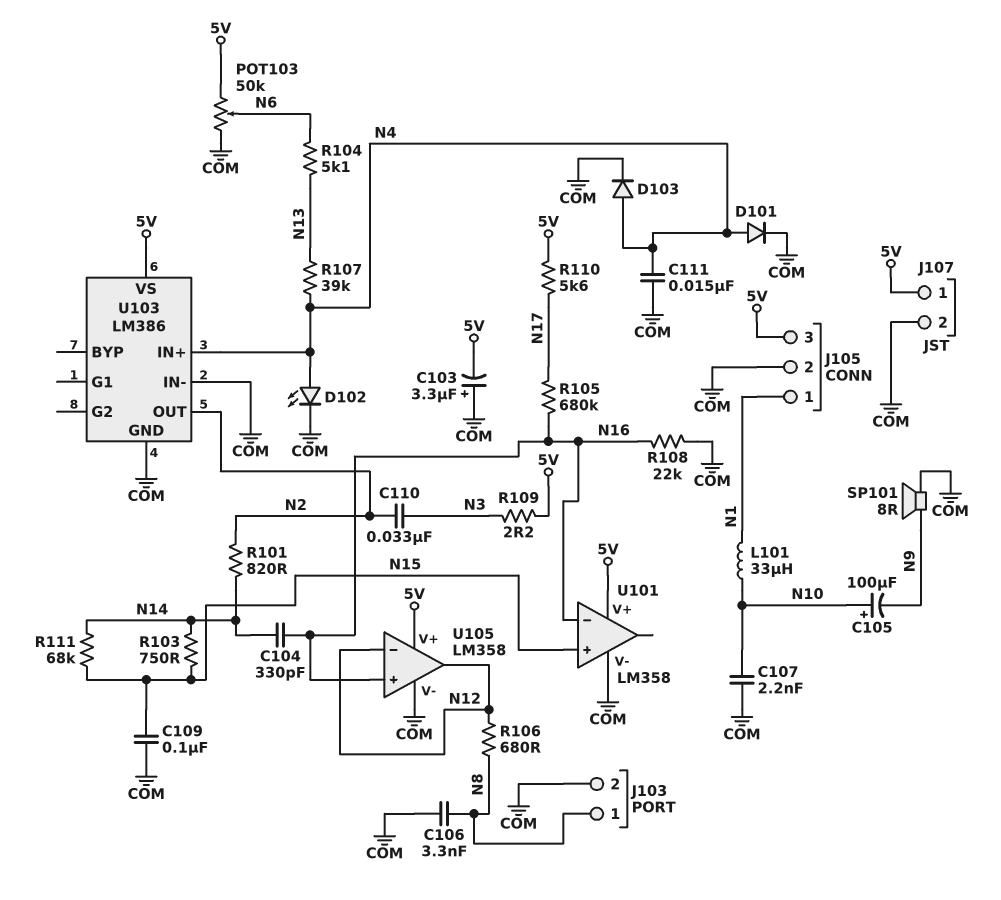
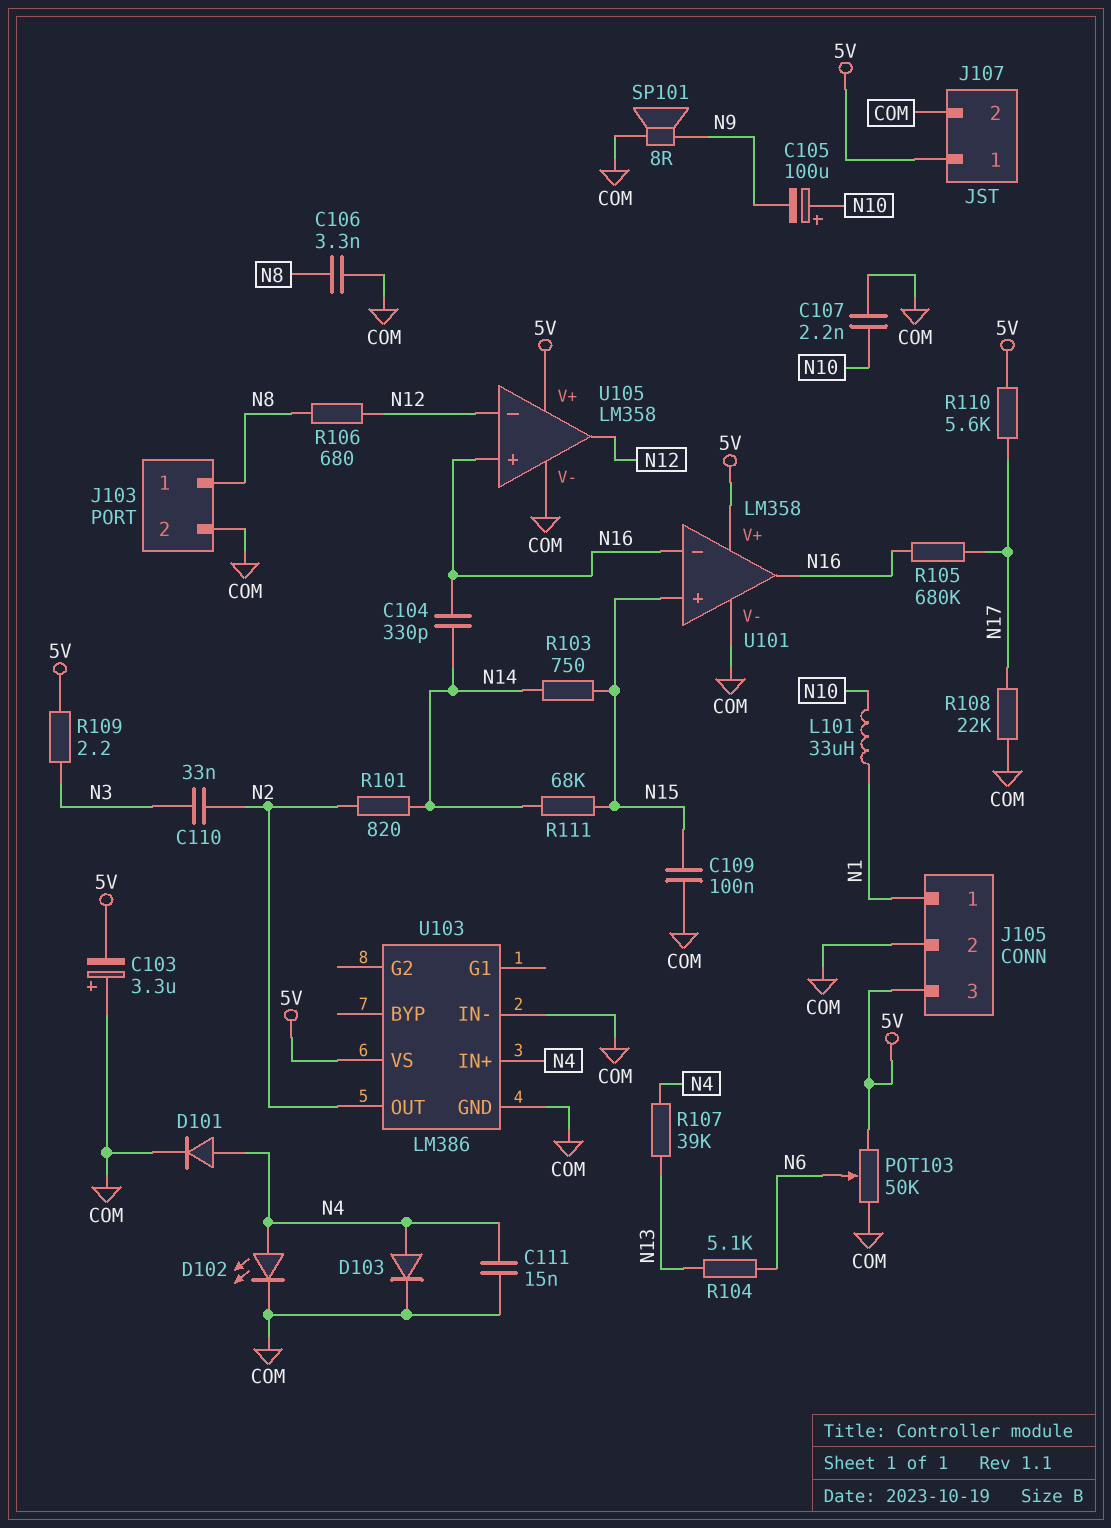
R108: 22k (COM, N16) -> 22k (COM, N17)
U101 pin out: none -> N16

